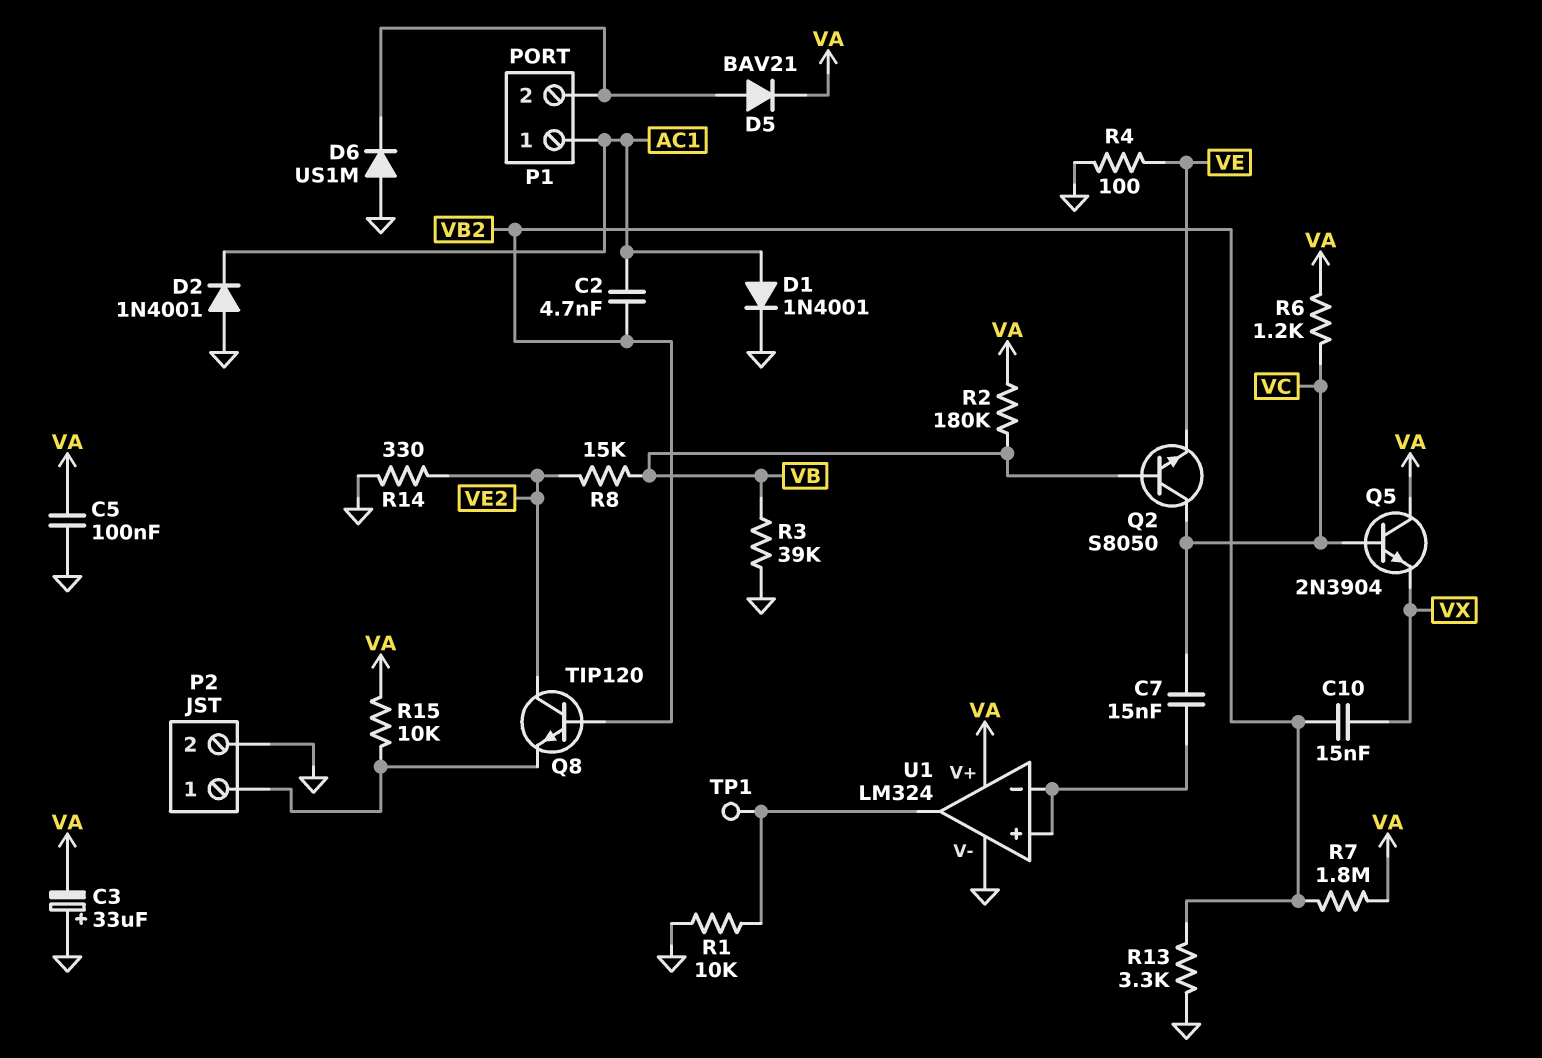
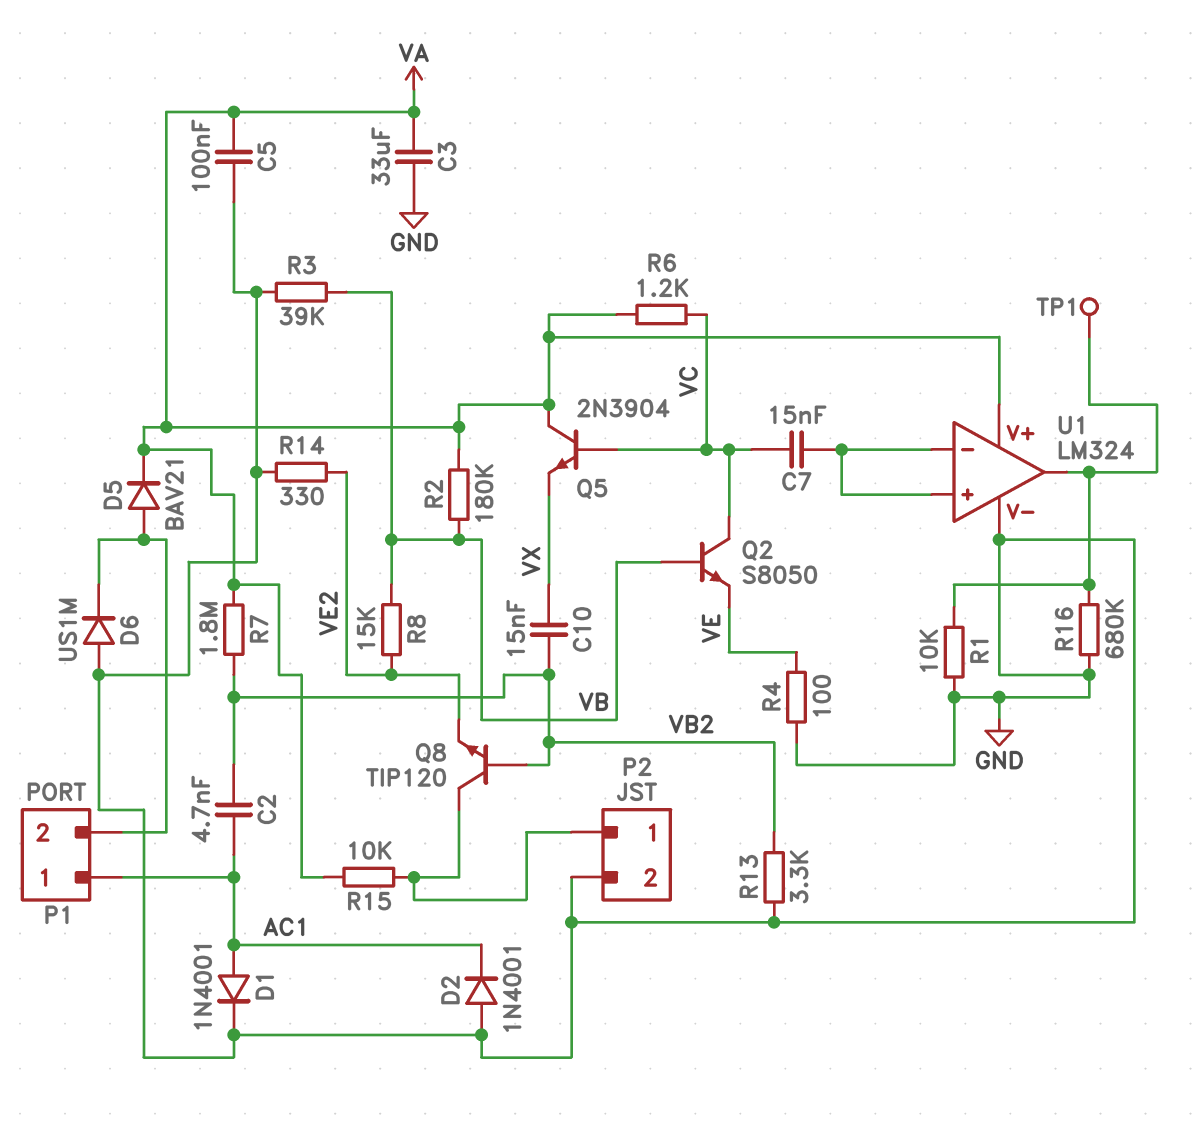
C3: 33uF (plus GND, minus VA) -> 33uF (GND, VA)
Q8: NPN TIP120 (B VB2, C VE2, E P2/1) -> NPN TIP120 (B VB2, C P2/1, E VE2)
R16: none -> 680k (GND, U1/out)

